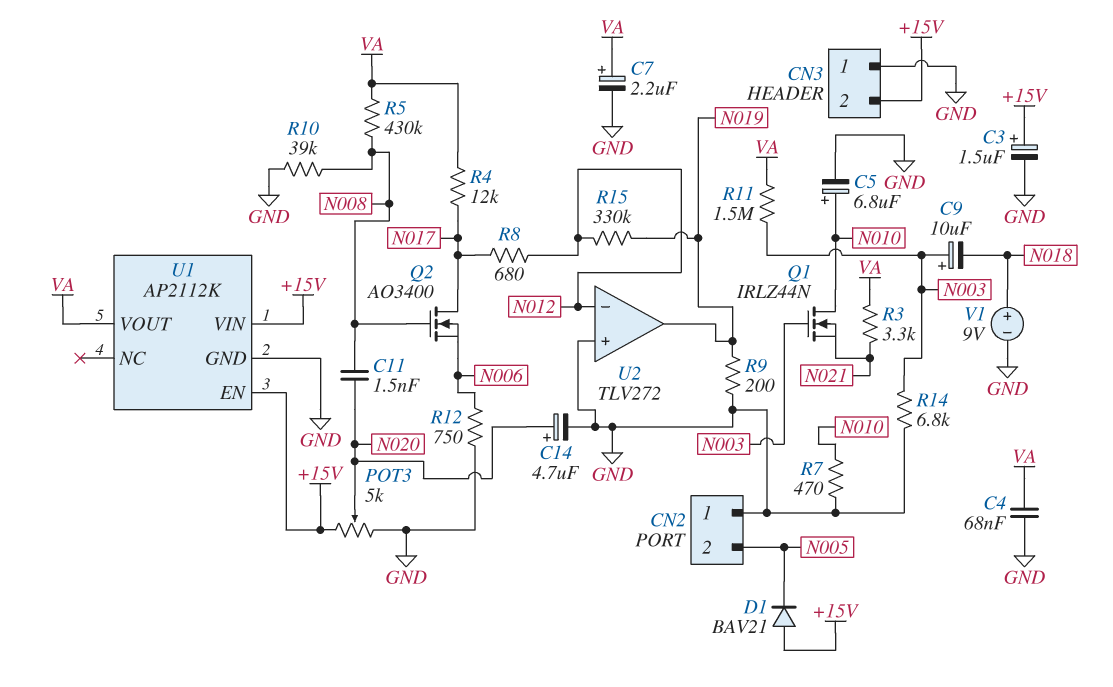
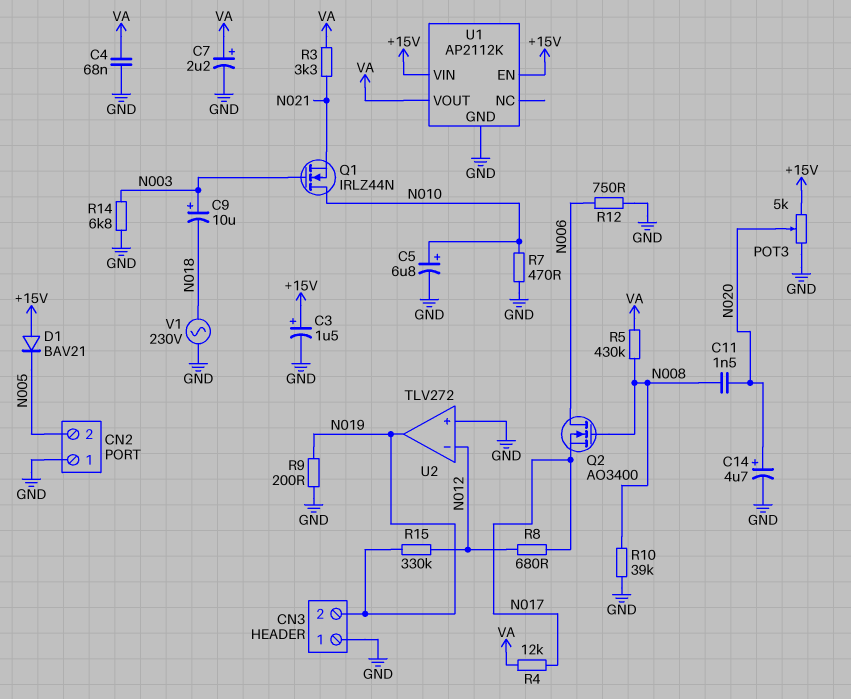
CN3 pin 2: +15V -> N019
Q2: NMOS AO3400 (G N008, D N017, S N006) -> NMOS AO3400 (G N008, D N006, S N017)
R11: 1.5M (N003, VA) -> none
V1: 9V (plus N018, minus GND) -> AC 230V (GND, N018)

